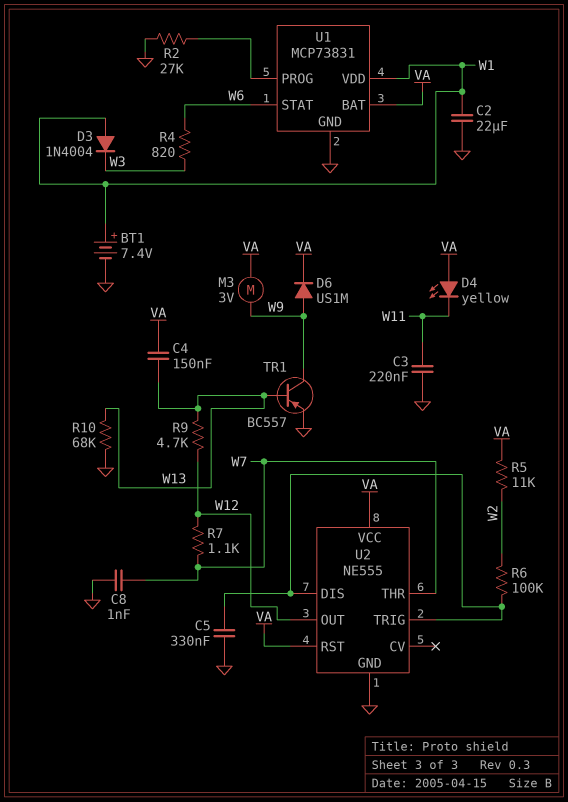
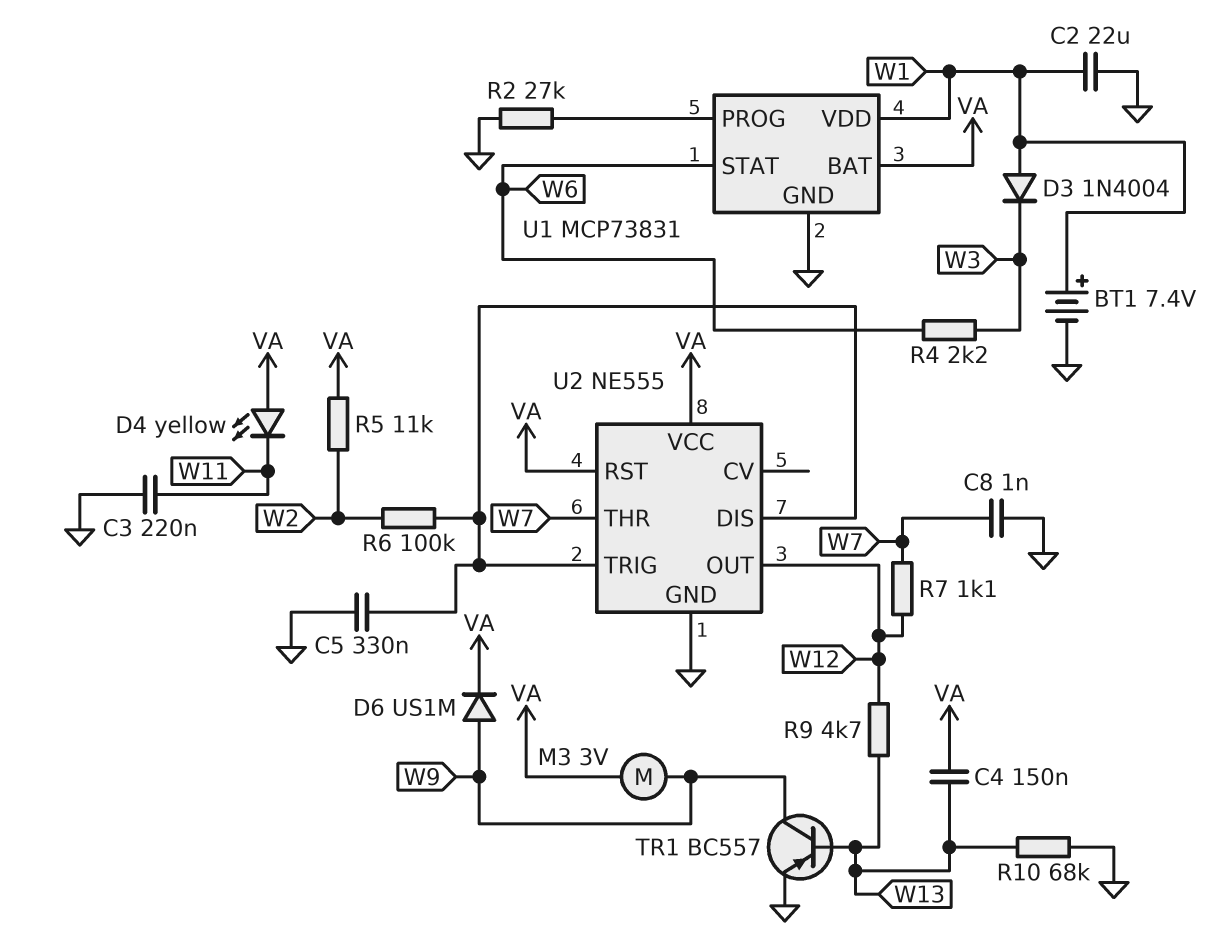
R4: 820 (W3, W6) -> 2.2k (W3, W6)

